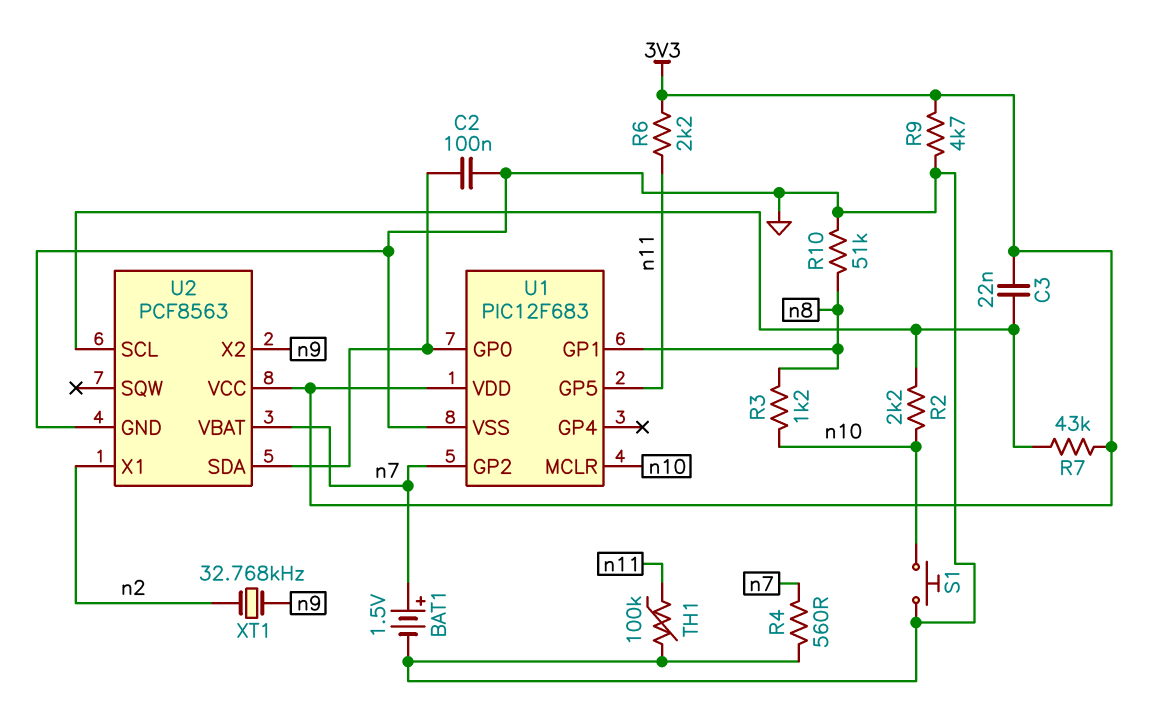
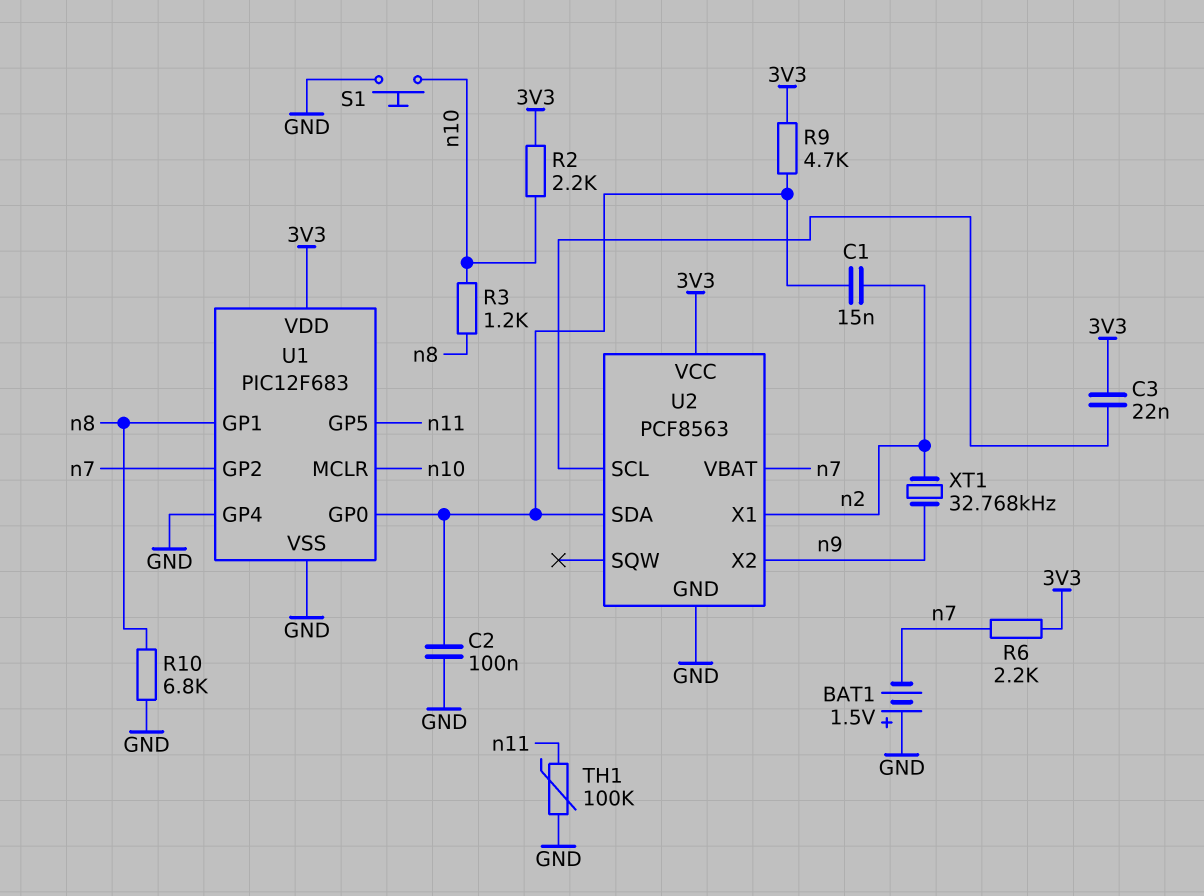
BAT1: 1.5V (plus n7, minus GND) -> 1.5V (plus GND, minus n7)
C1: none -> 15nF (U1/GP0, n2)
R2: 2.2k (U2/SCL, n10) -> 2.2k (3V3, n10)
R4: 560 (GND, n7) -> none
R6: 2.2k (3V3, n11) -> 2.2k (3V3, n7)
R7: 43k (3V3, U2/SCL) -> none
R9: 4.7k (3V3, GND) -> 4.7k (3V3, U1/GP0)
R10: 51k (GND, n8) -> 6.8k (GND, n8)
U1 pin GP4: none -> GND

